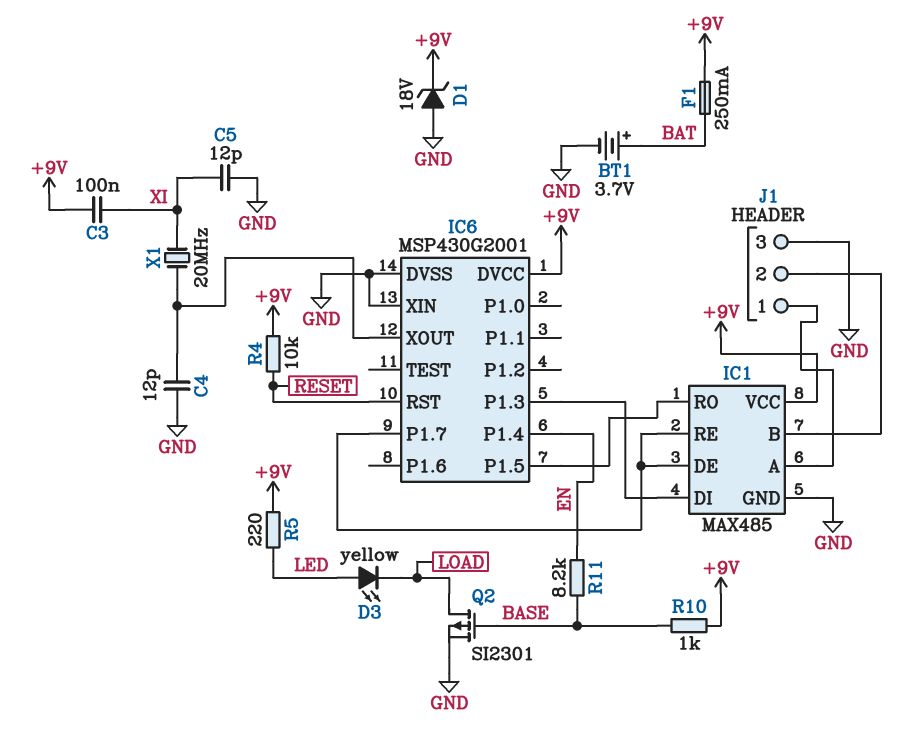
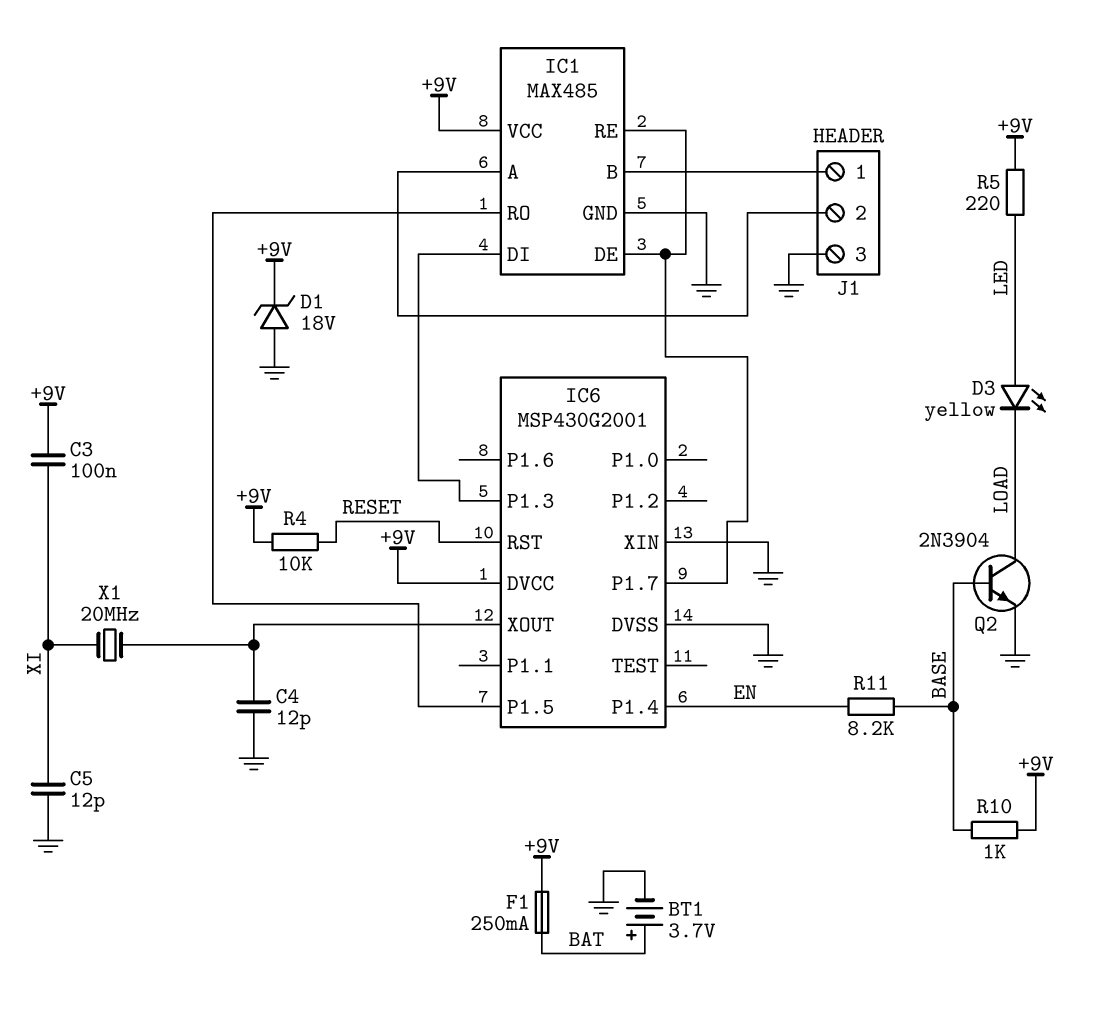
J1 pin 1: IC1/A -> IC1/B
J1 pin 2: IC1/B -> IC1/A
Q2: PMOS SI2301 (G BASE, D LOAD, S GND) -> NPN 2N3904 (B BASE, C LOAD, E GND)

